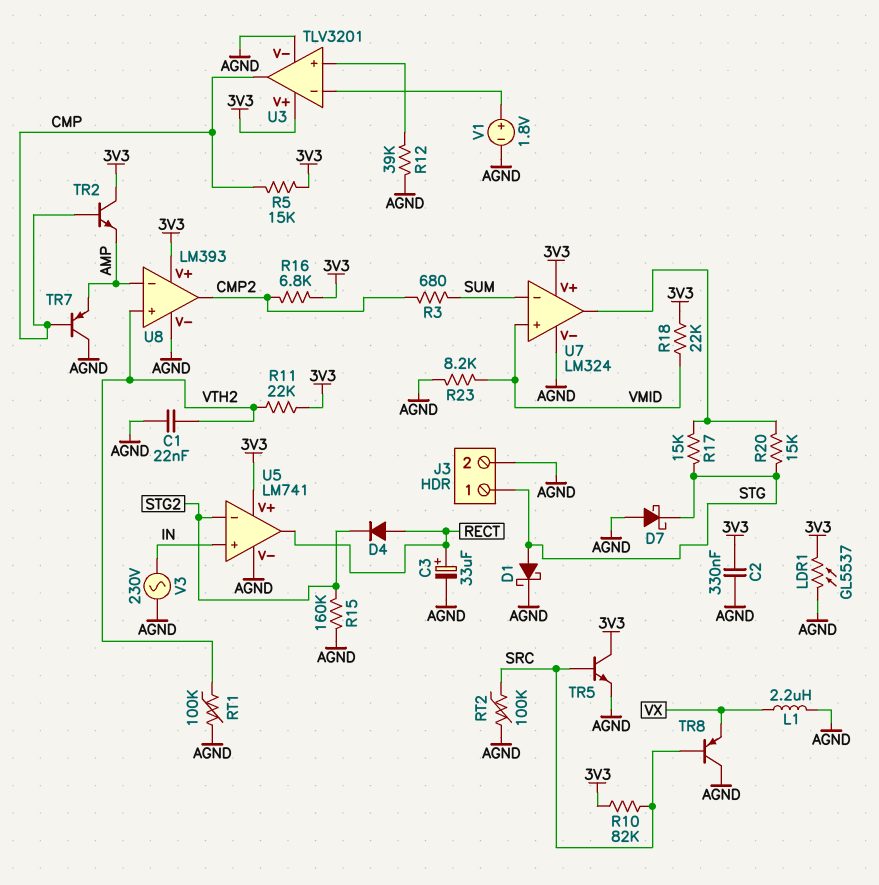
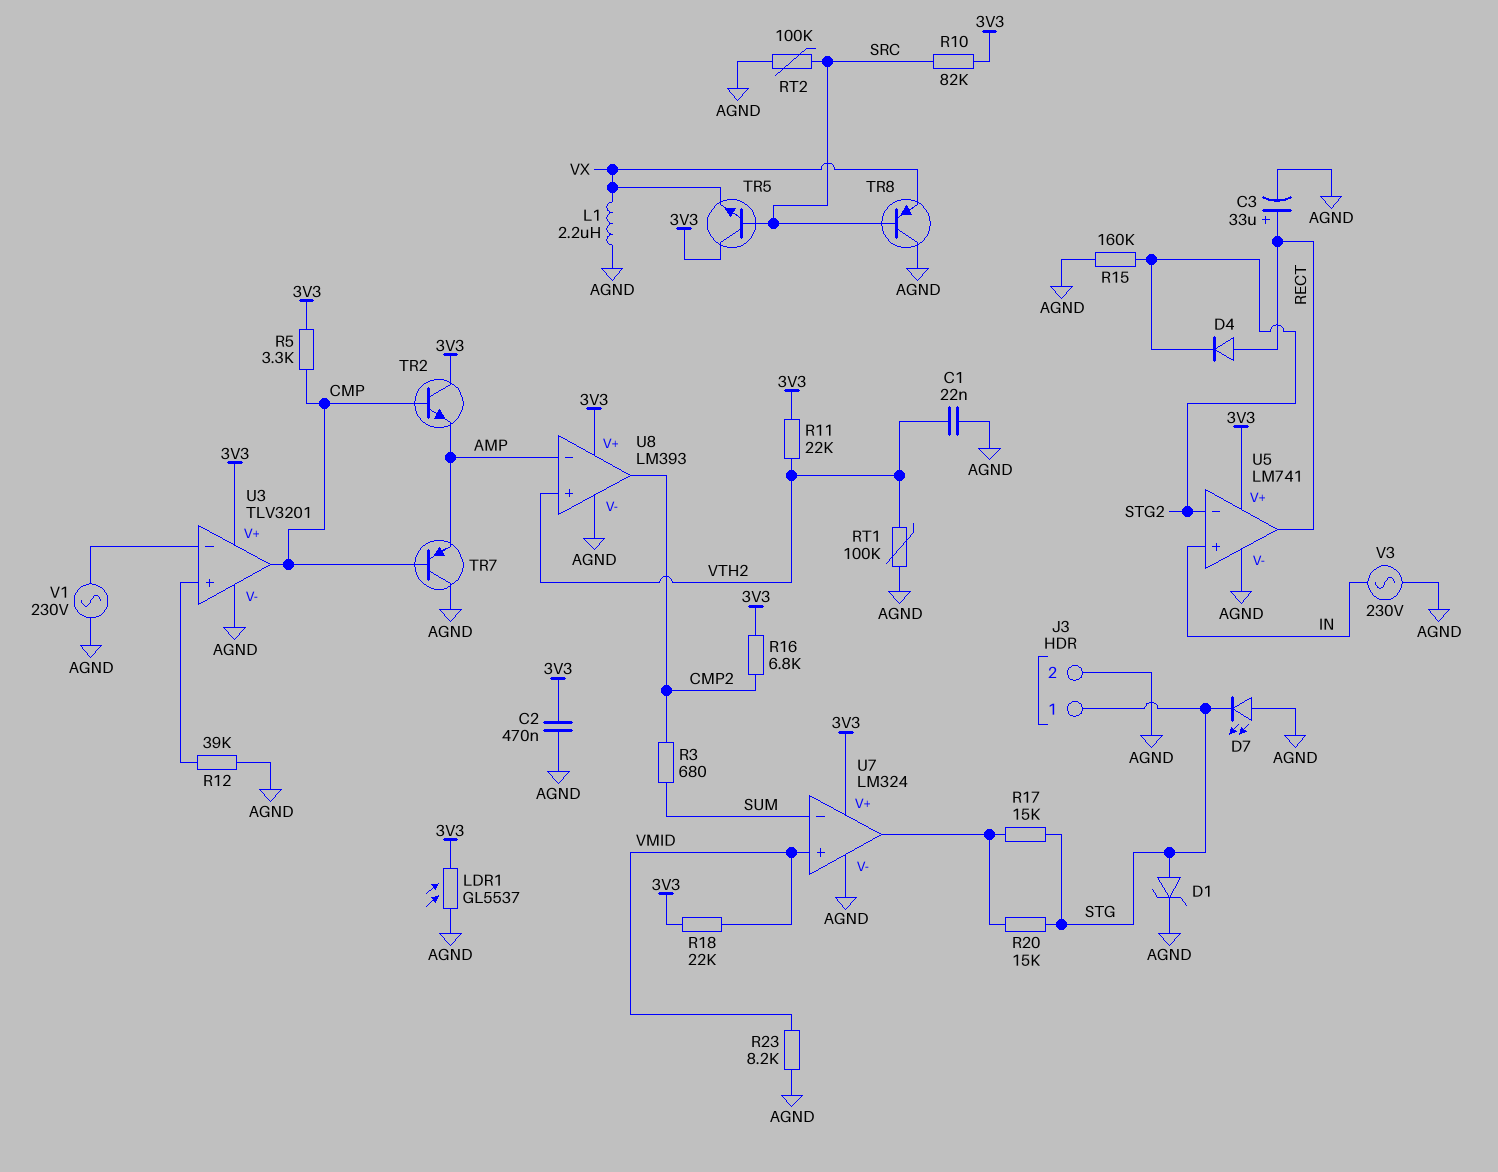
C2: 330nF (3V3, AGND) -> 470nF (3V3, AGND)
D1: schottky (A STG, K AGND) -> zener (A STG, K AGND)
D7: schottky (A AGND, K STG) -> LED (A AGND, K STG)
R5: 15k (3V3, CMP) -> 3.3k (3V3, CMP)
TR5: NPN (B SRC, C 3V3, E AGND) -> NPN (B SRC, C 3V3, E VX)
V1: 1.8V (plus U3/in-, minus AGND) -> AC 230V (AGND, U3/in-)

